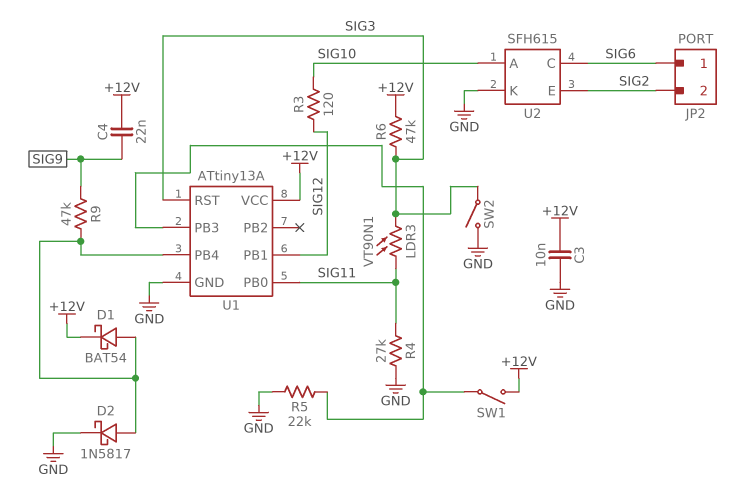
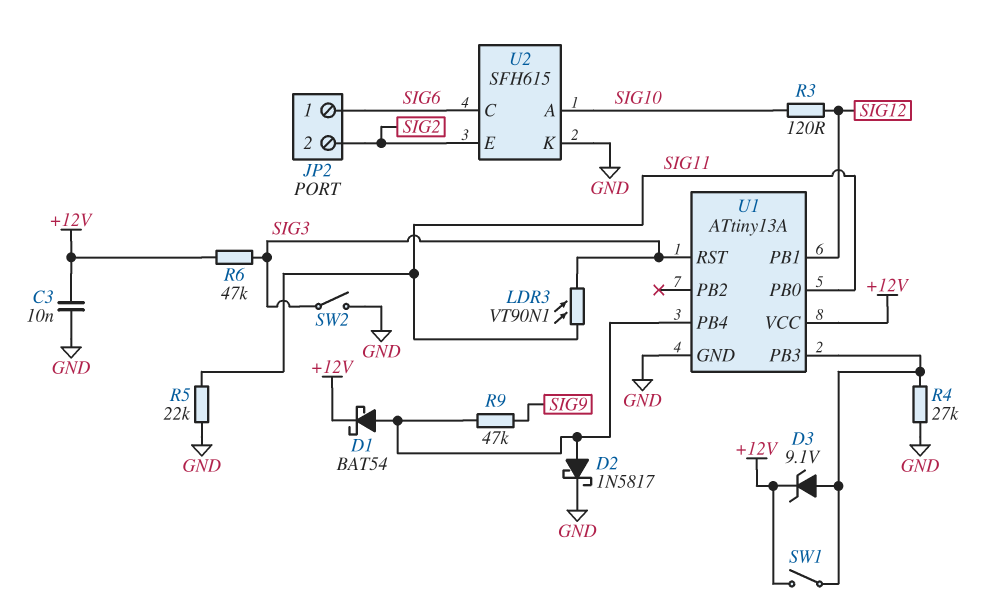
C4: 22nF (+12V, SIG9) -> none
D3: none -> zener 9.1V (A U1/PB3, K +12V)
R4: 27k (GND, SIG11) -> 27k (GND, U1/PB3)
R5: 22k (GND, U1/PB3) -> 22k (GND, SIG11)

